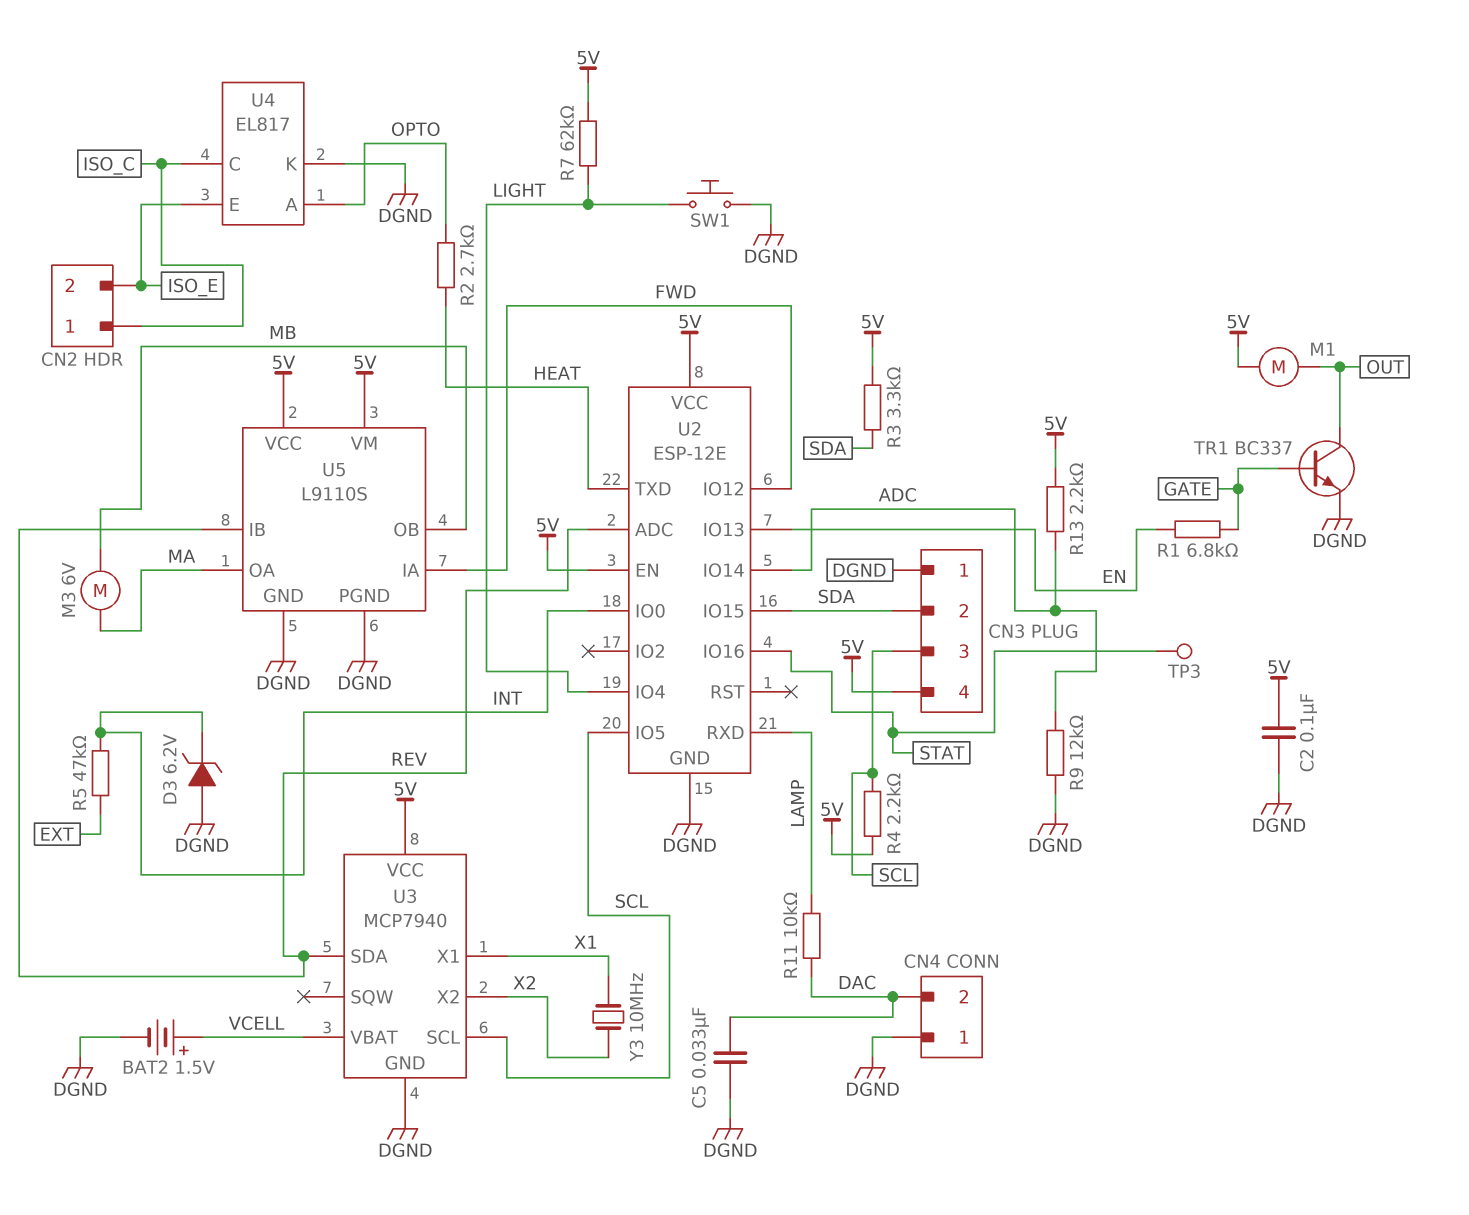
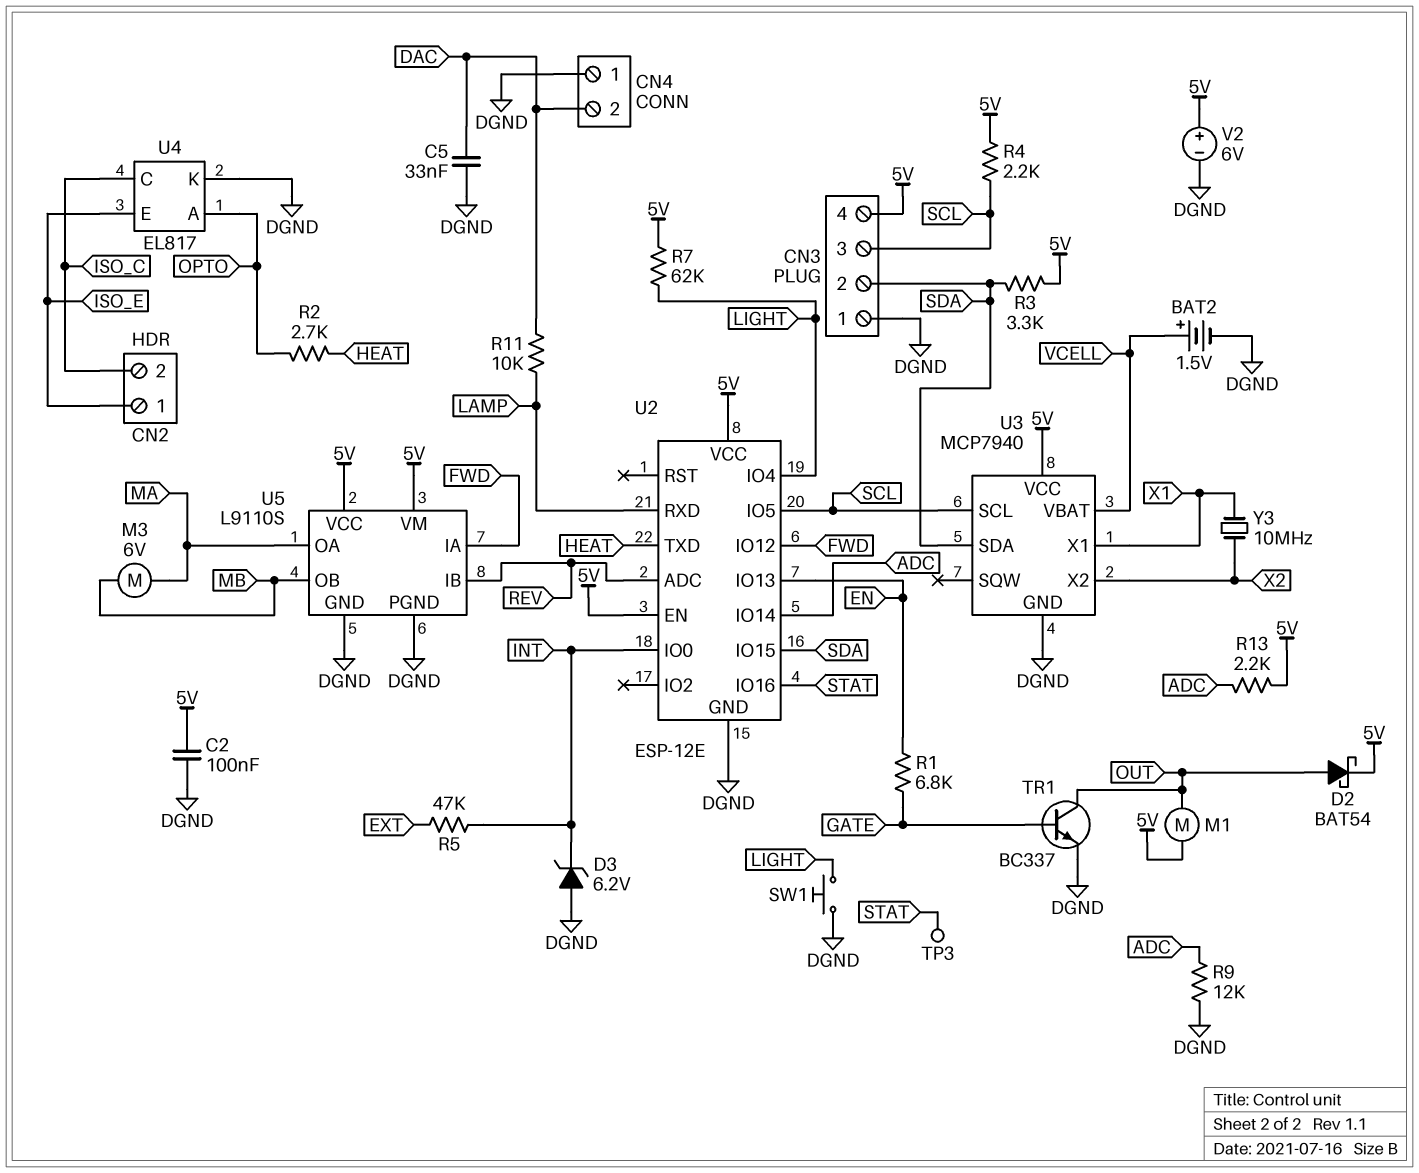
CN2 pin 1: ISO_C -> ISO_E
CN2 pin 2: ISO_E -> ISO_C
D2: none -> schottky BAT54 (A OUT, K 5V)
U3 pin SDA: REV -> SDA
V2: none -> 6V (plus 5V, minus DGND)

